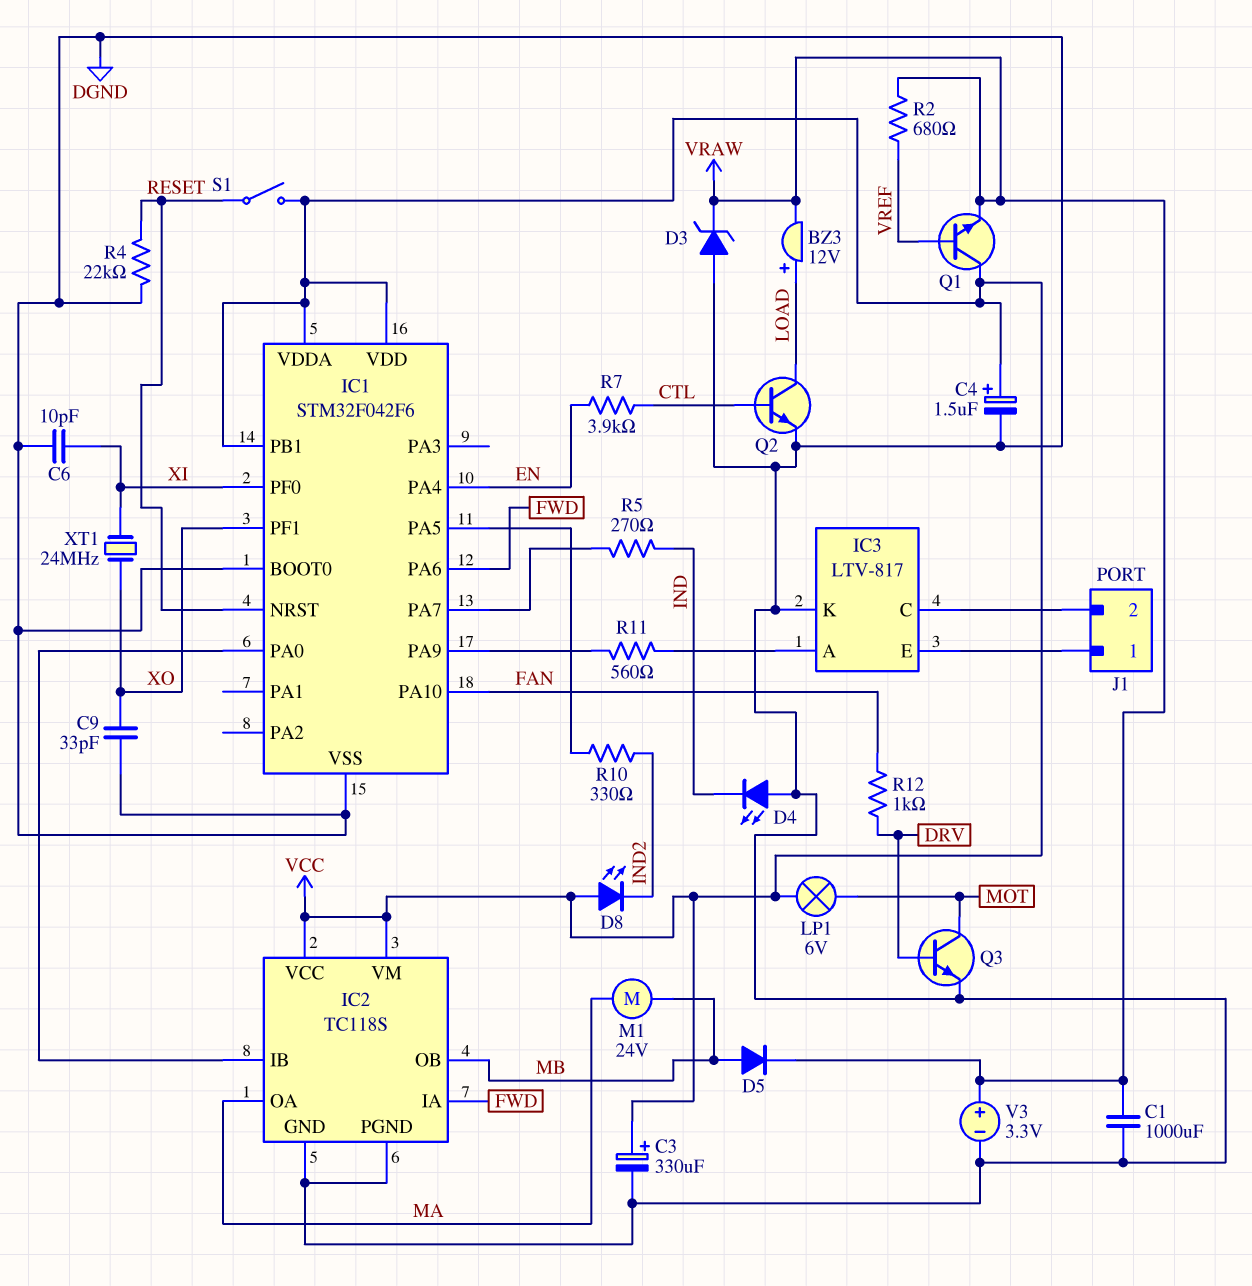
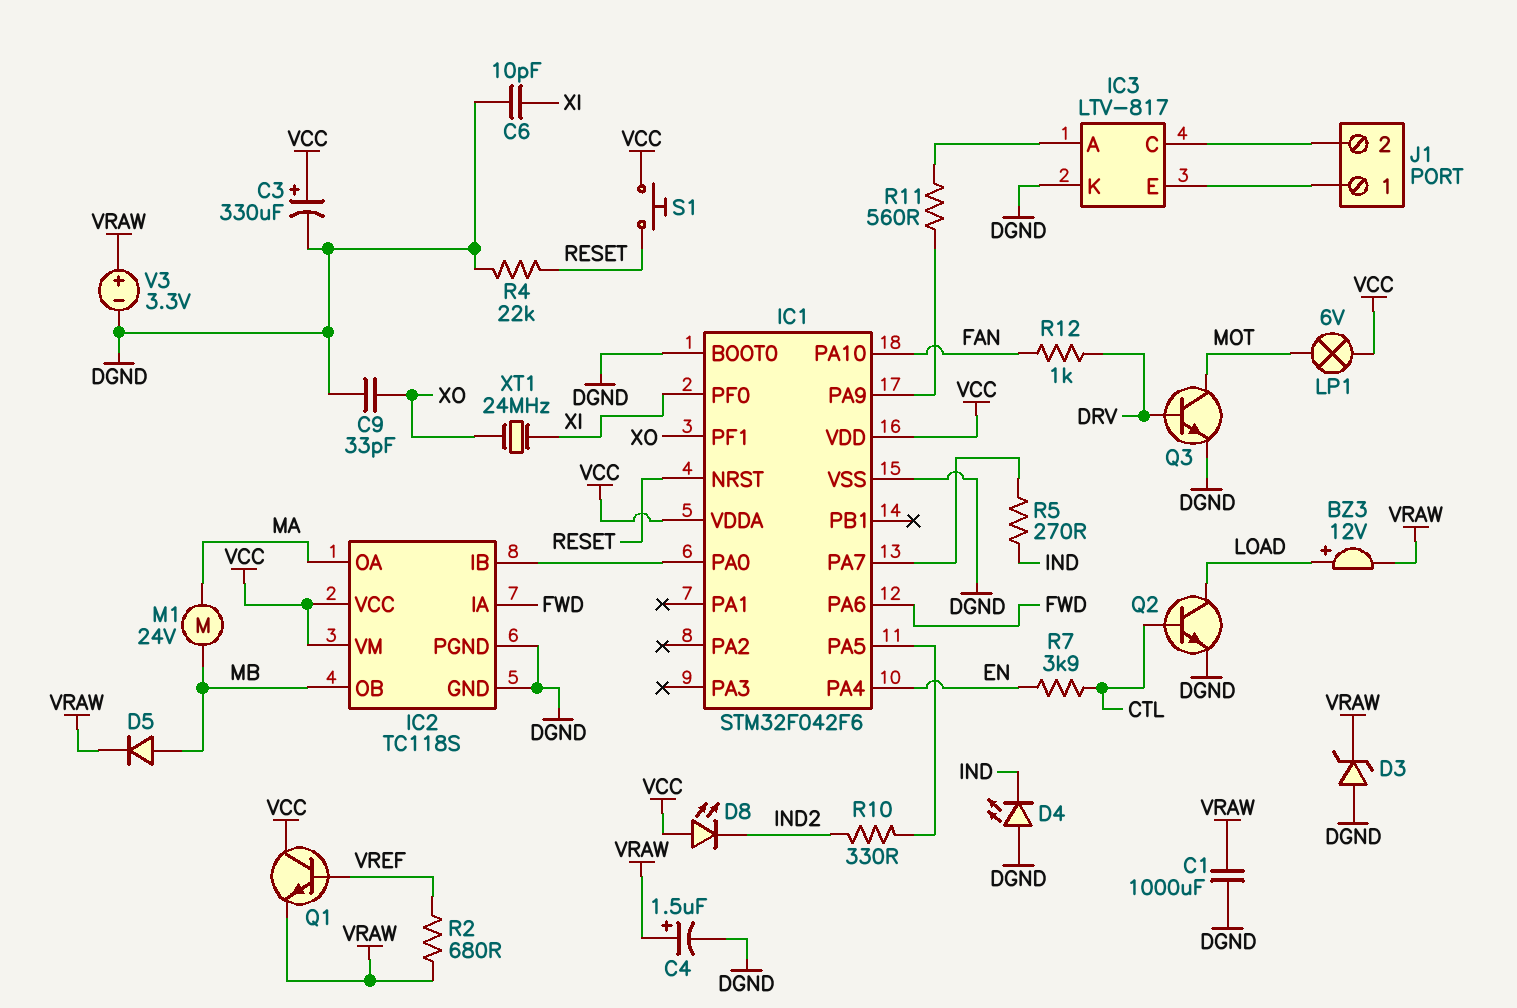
C4: 1.5uF (plus VCC, minus DGND) -> 1.5uF (plus VRAW, minus DGND)
IC1 pin PB1: VCC -> none
S1: switch (RESET, VCC) -> button (RESET, VCC)

